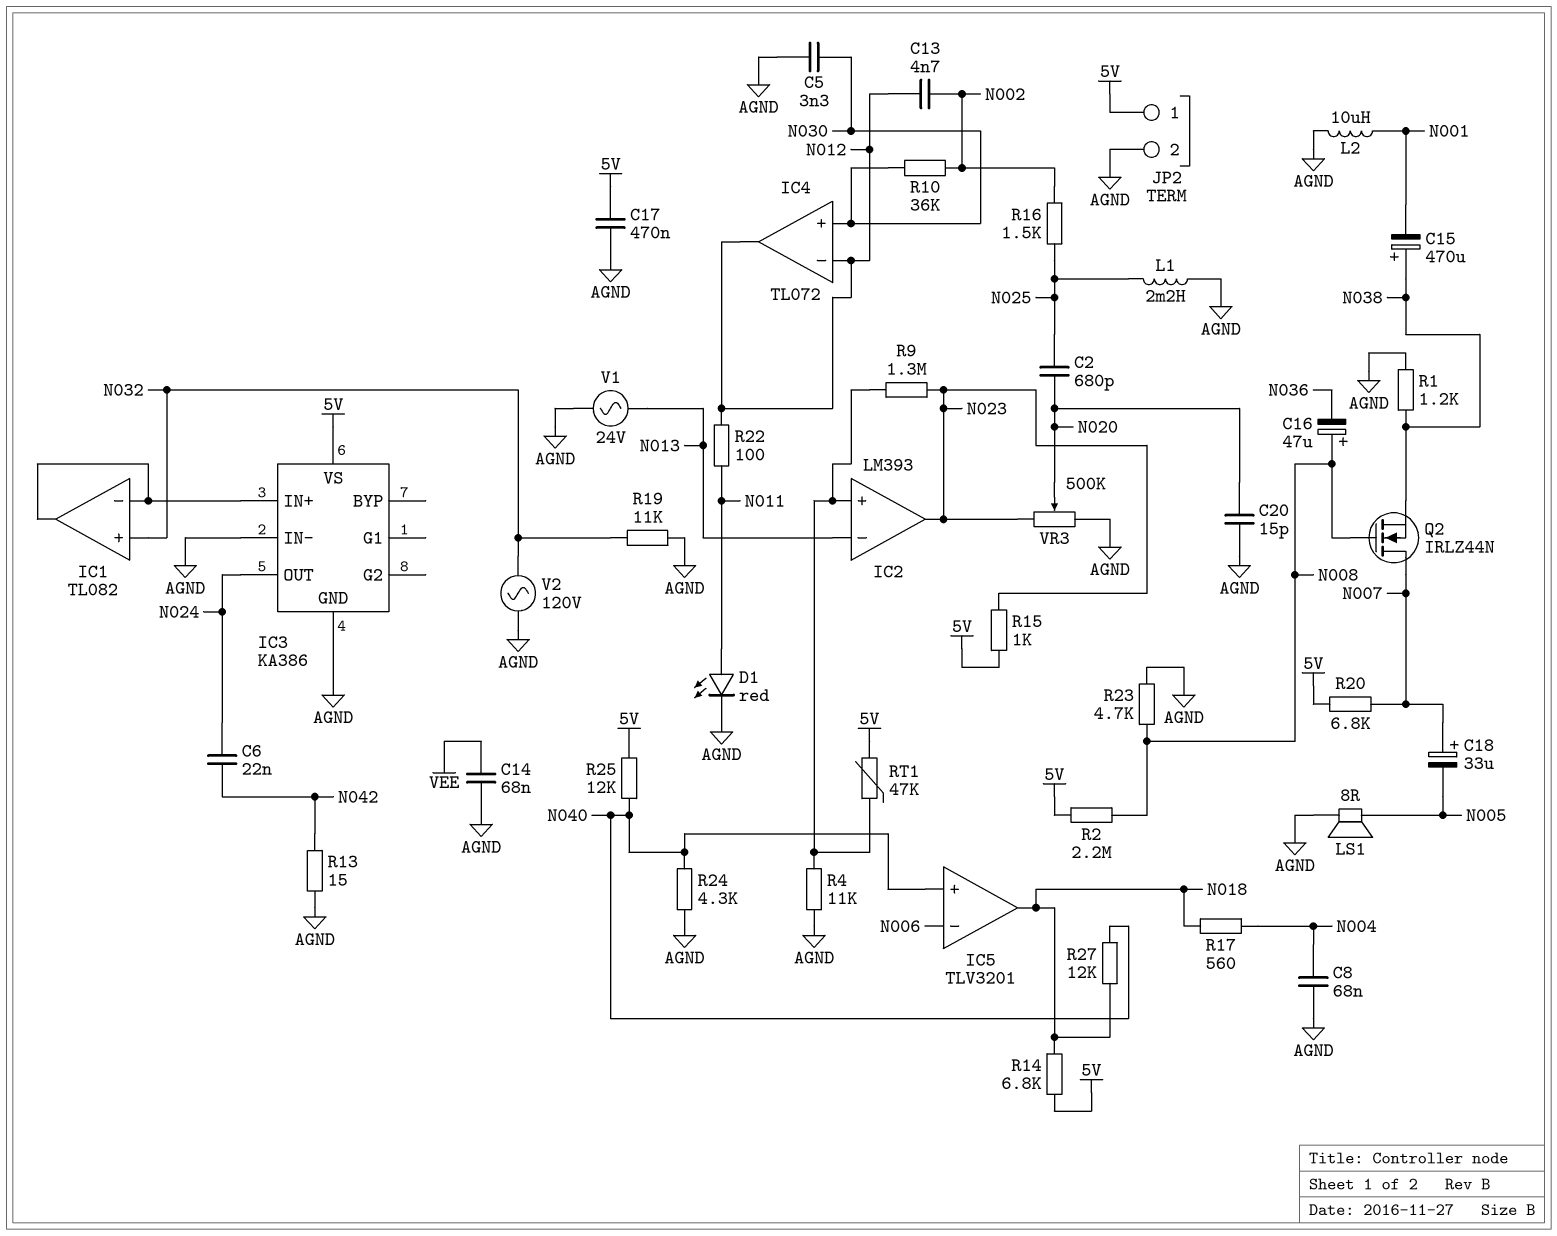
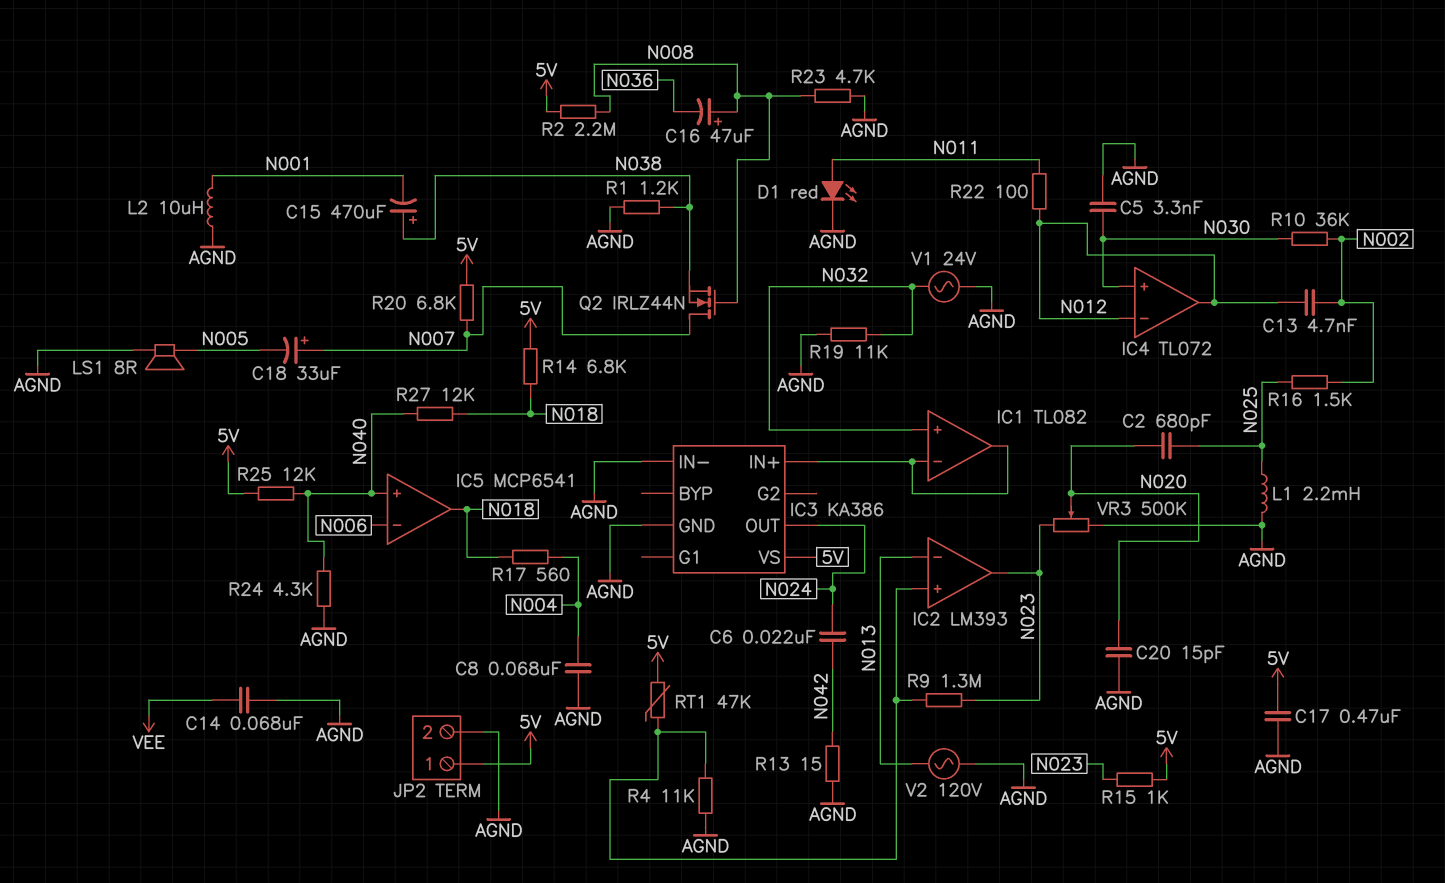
IC5: TLV3201 -> MCP6541
V1: AC 24V (AGND, N013) -> AC 24V (AGND, N032)
V2: AC 120V (AGND, N032) -> AC 120V (AGND, N013)

